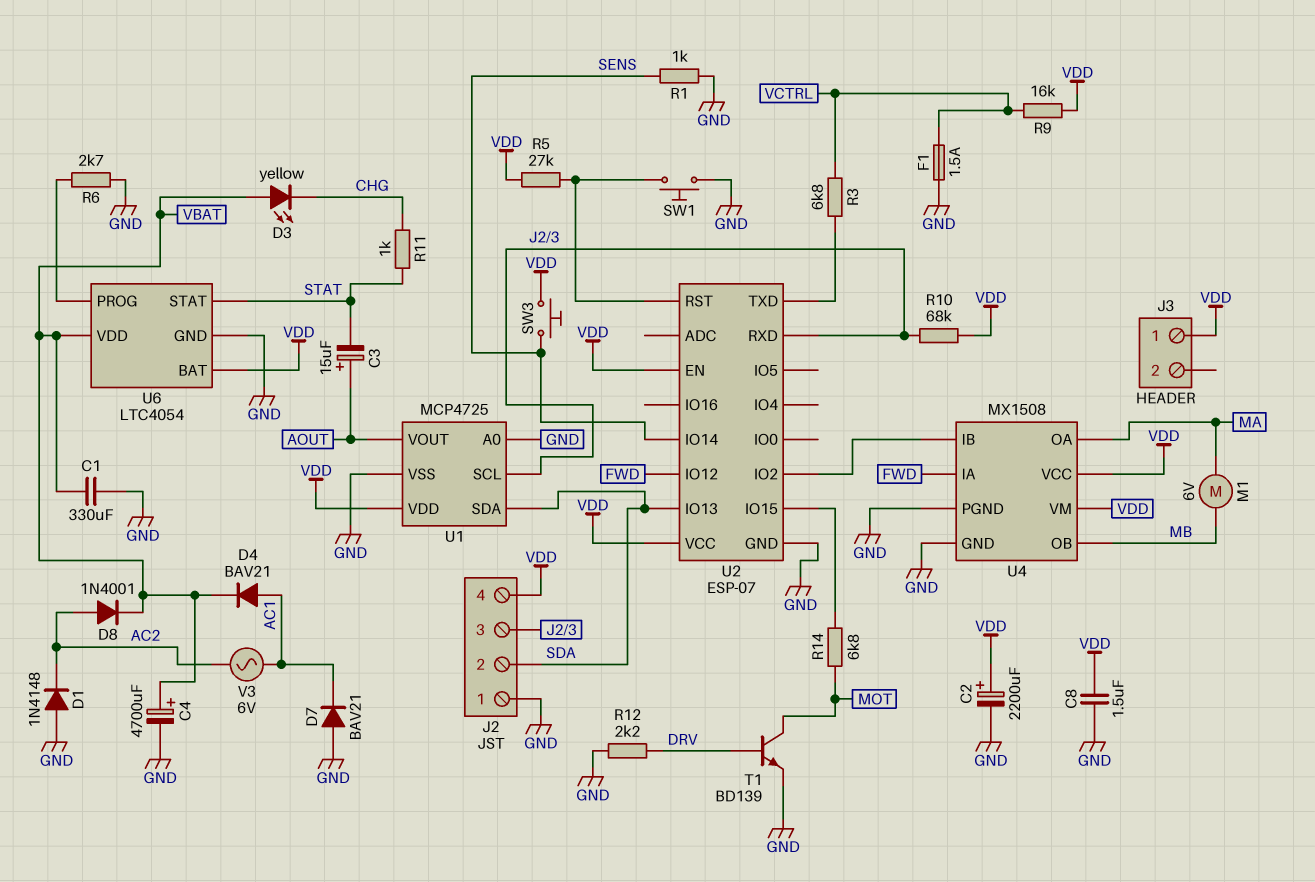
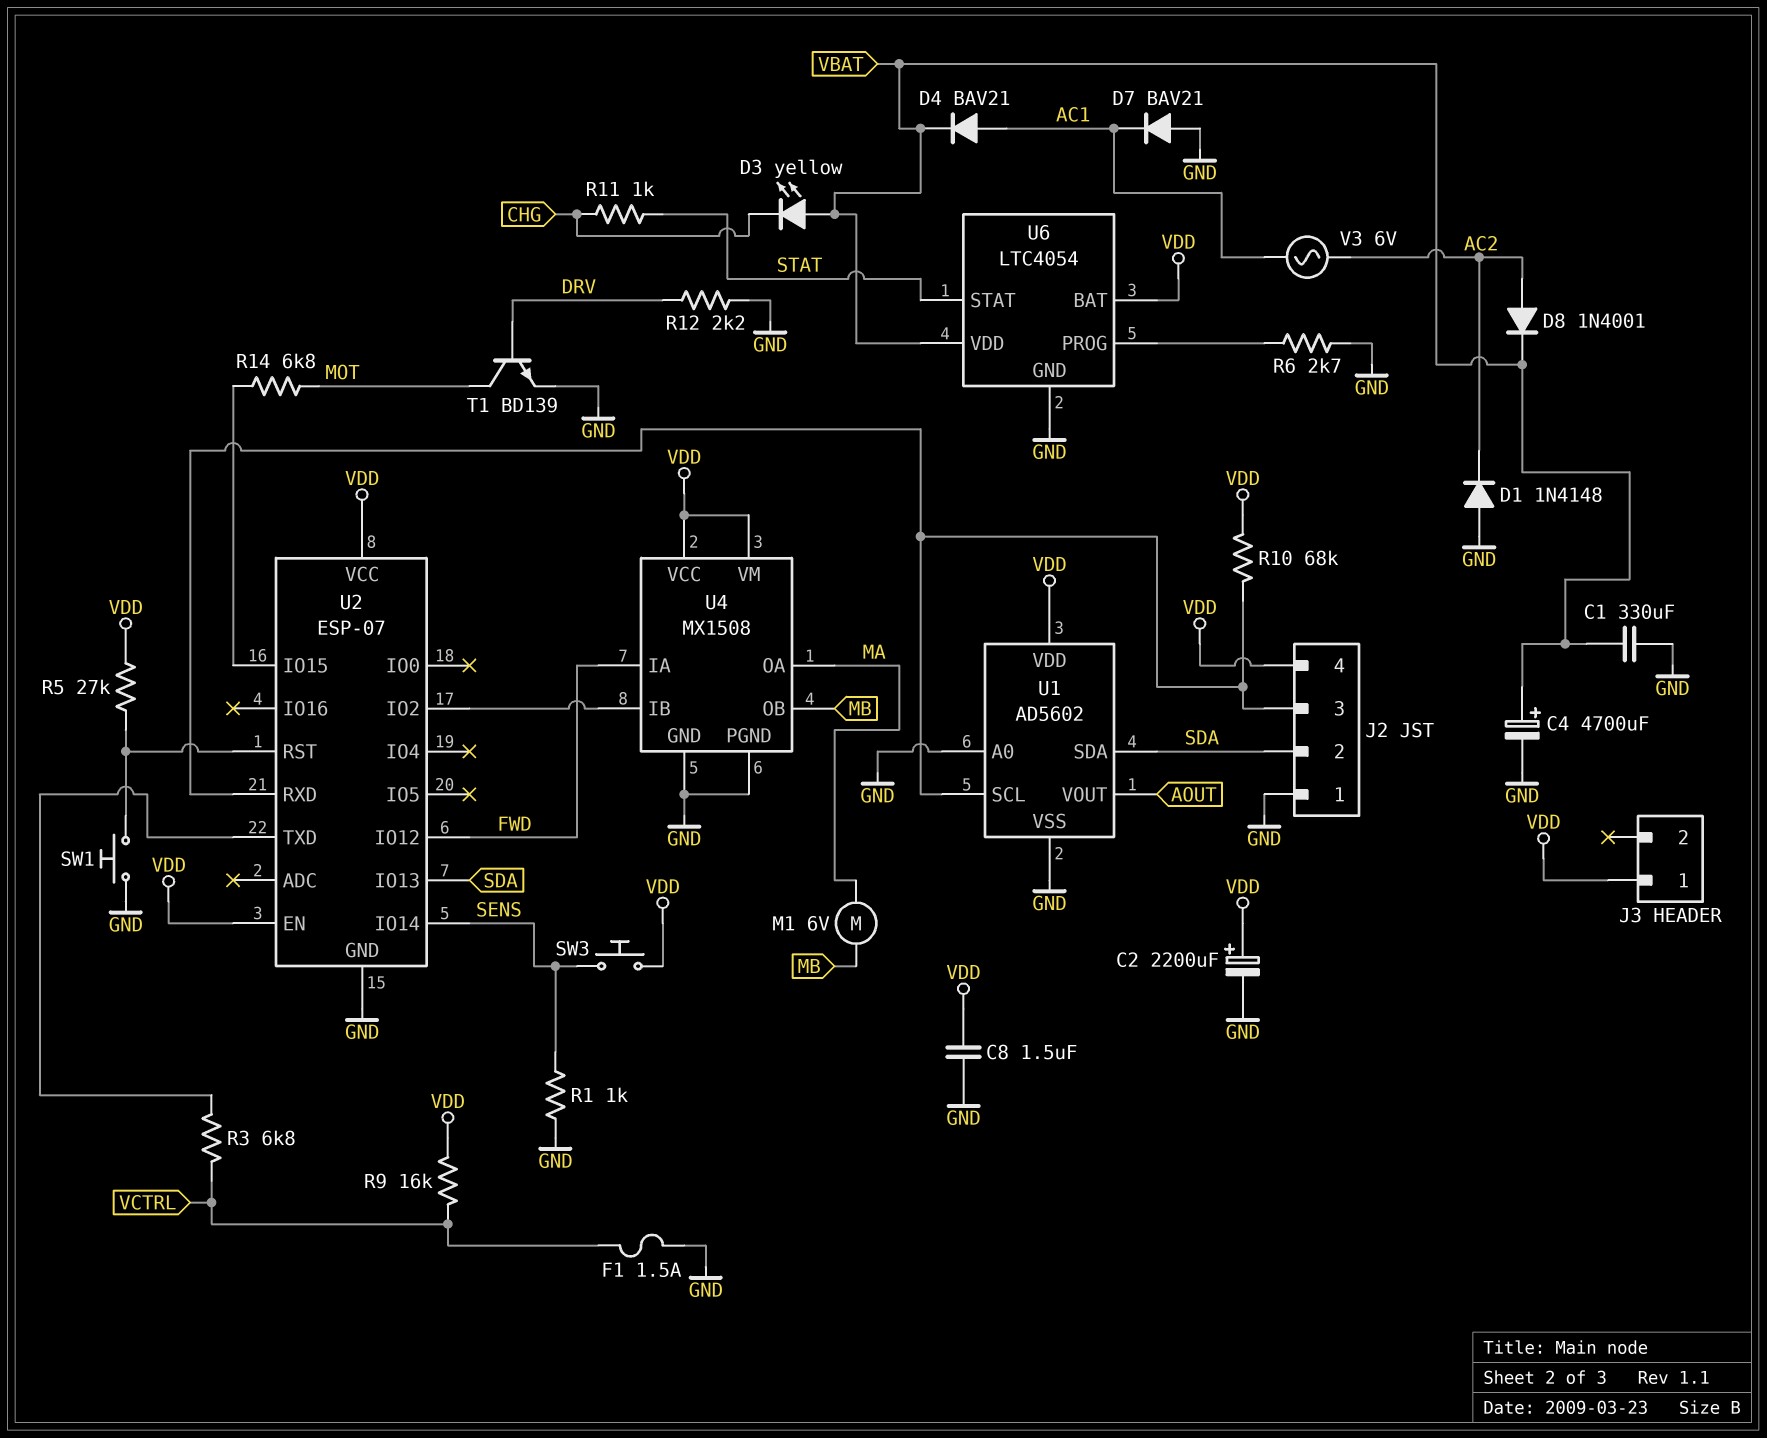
C3: 15uF (plus AOUT, minus STAT) -> none
U1: MCP4725 -> AD5602

